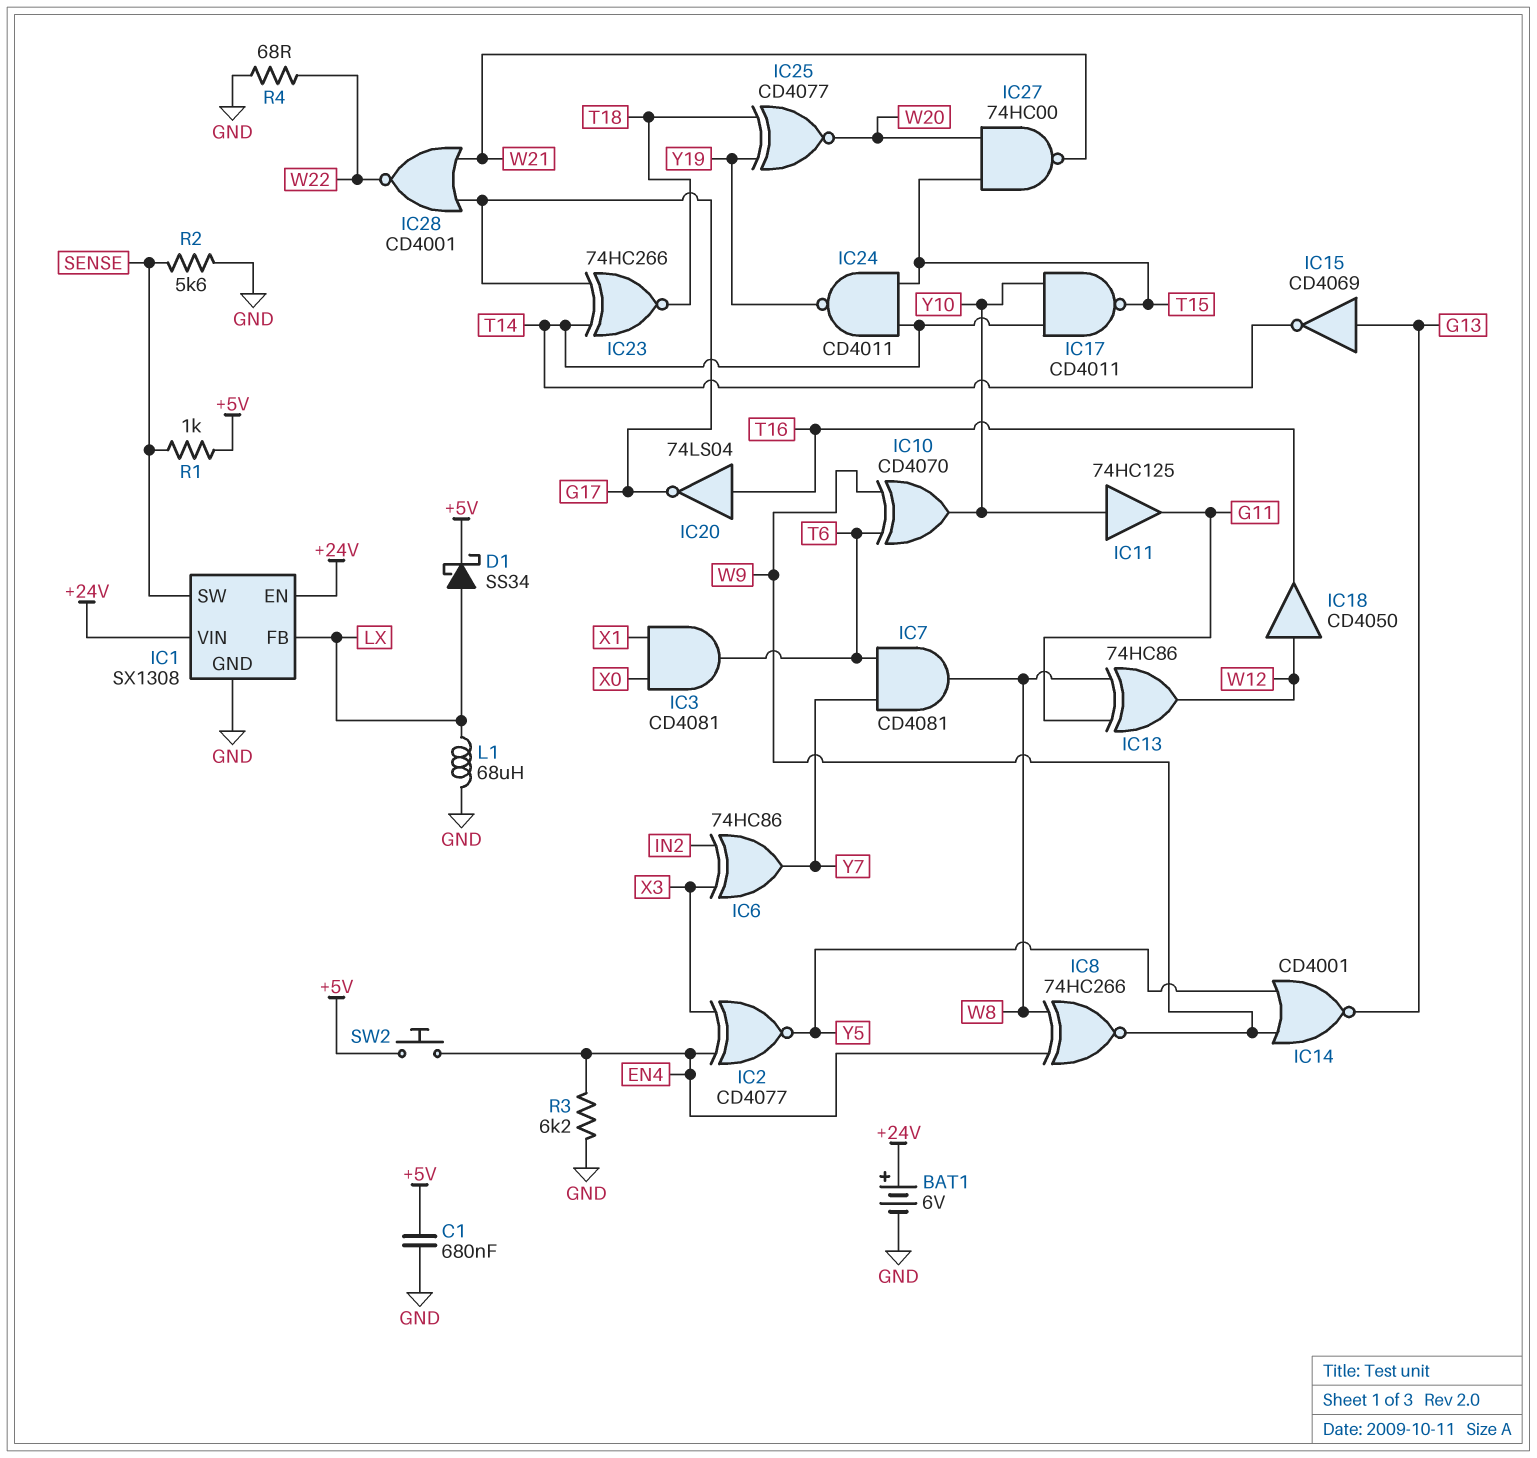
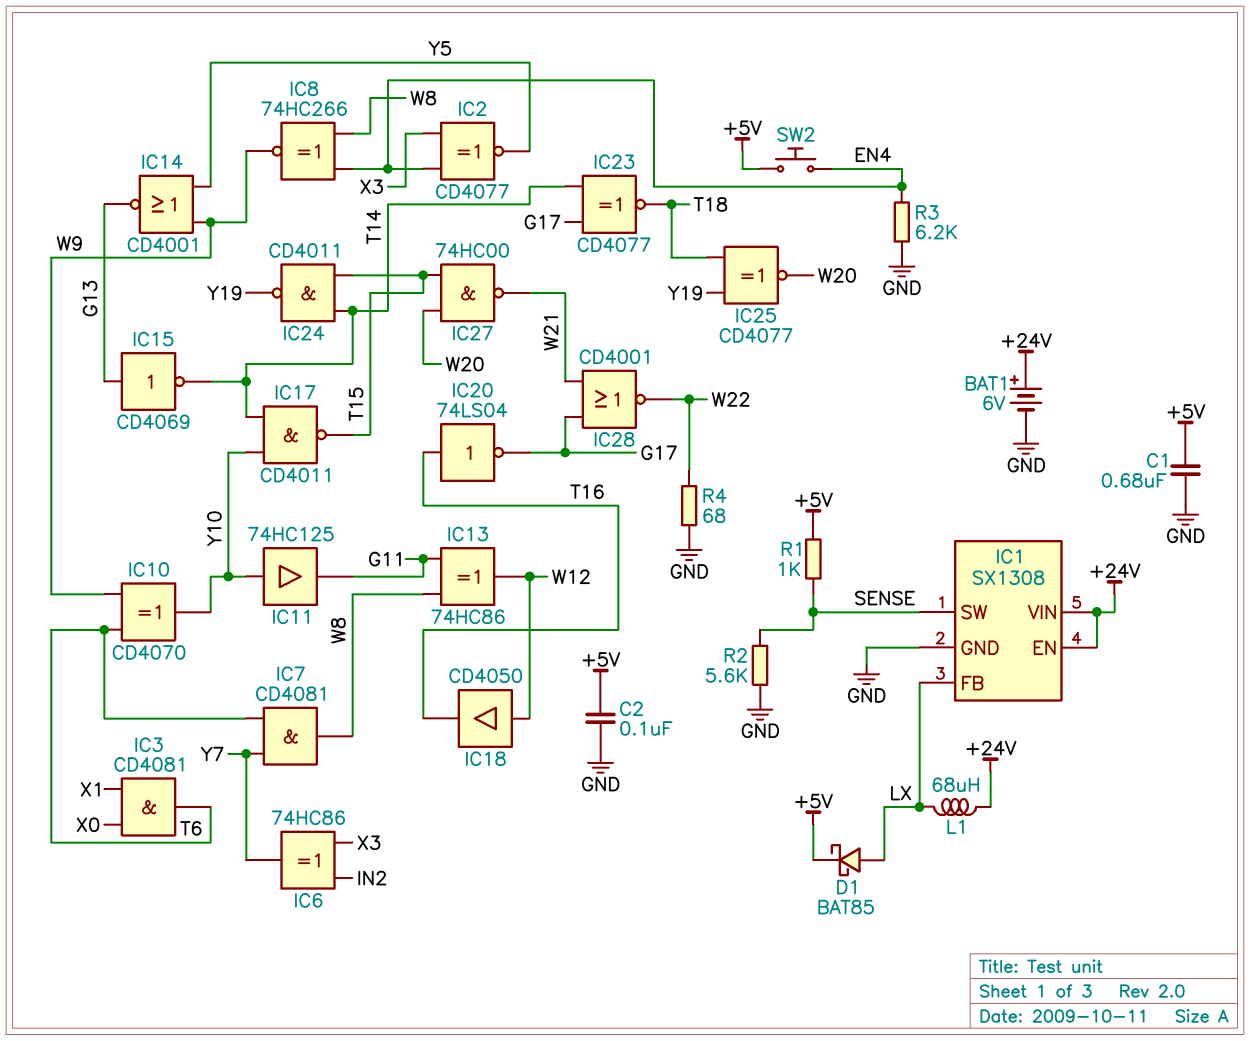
C2: none -> 100nF (+5V, GND)
D1: schottky SS34 (A LX, K +5V) -> schottky BAT85 (A LX, K +5V)
IC23: XNOR 74HC266 (in G17, in T14, out T18) -> XNOR CD4077 (in G17, in T14, out T18)
L1: 68uH (GND, LX) -> 68uH (+24V, LX)

